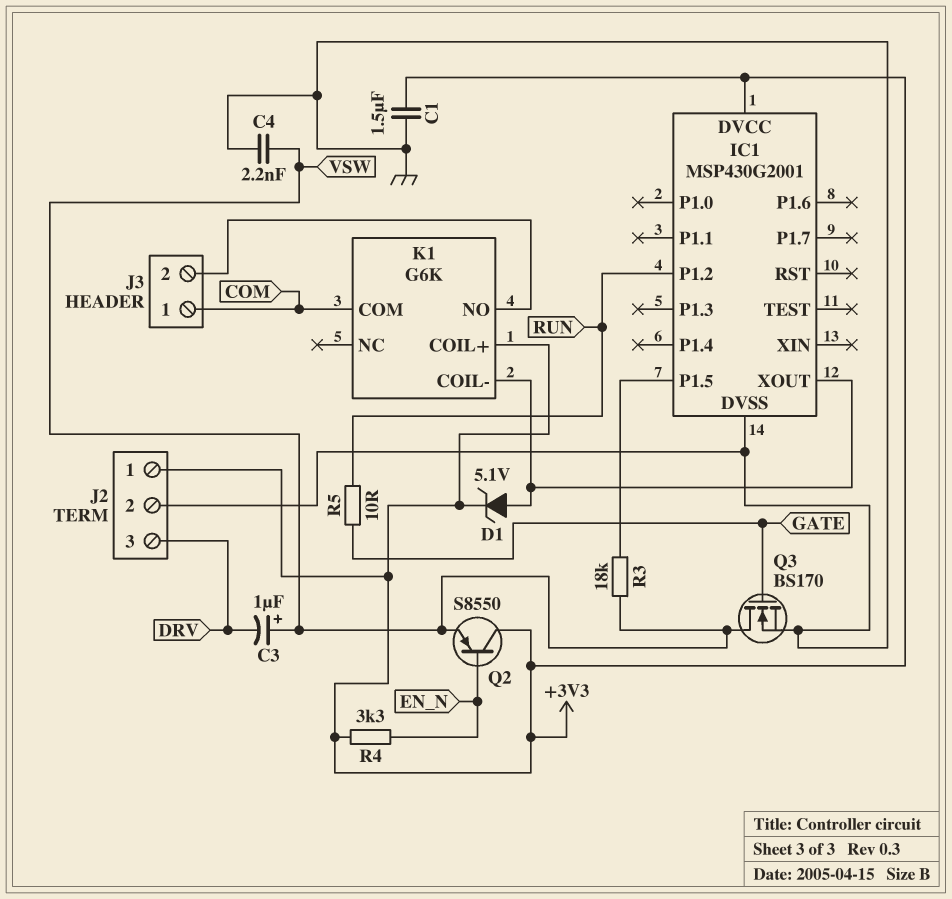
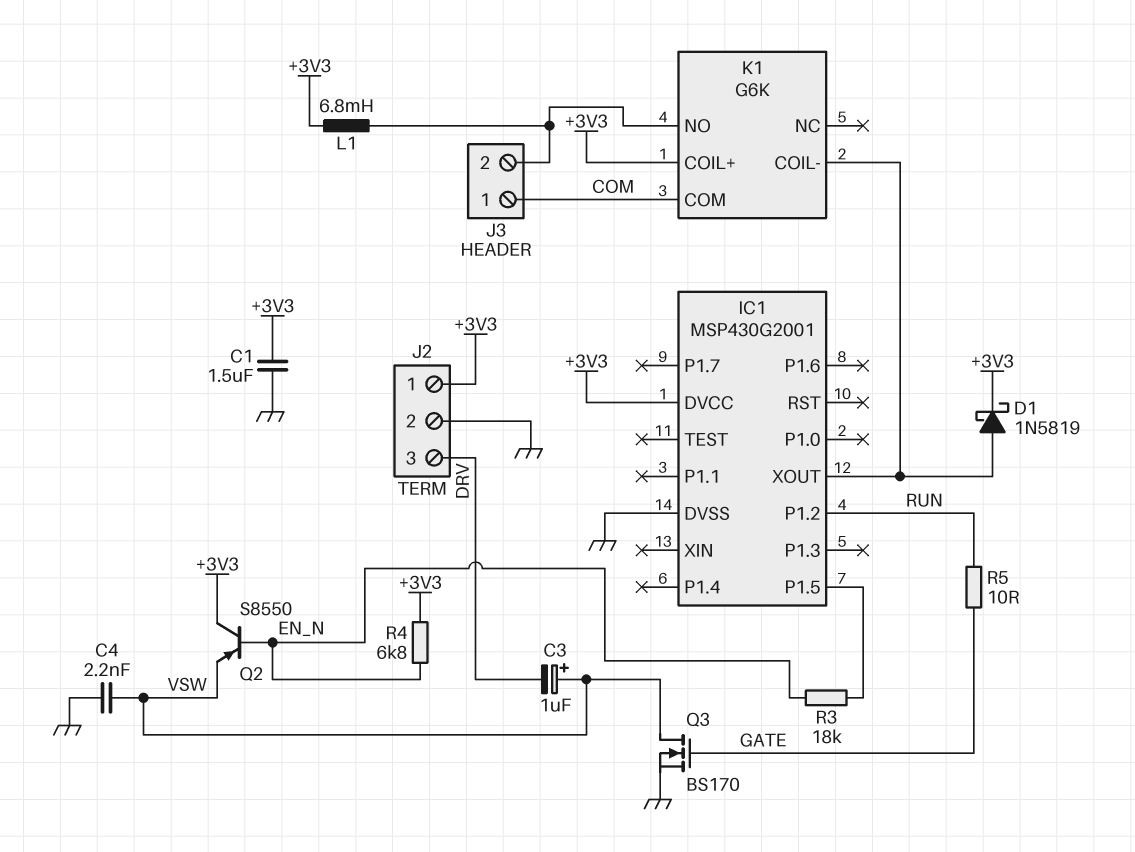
D1: zener 5.1V (A IC1/XOUT, K +3V3) -> schottky 1N5819 (A IC1/XOUT, K +3V3)
L1: none -> 6.8mH (+3V3, J3/2)
R3: 18k (IC1/P1.5, VSW) -> 18k (EN_N, IC1/P1.5)
R4: 3.3k (+3V3, EN_N) -> 6.8k (+3V3, EN_N)

